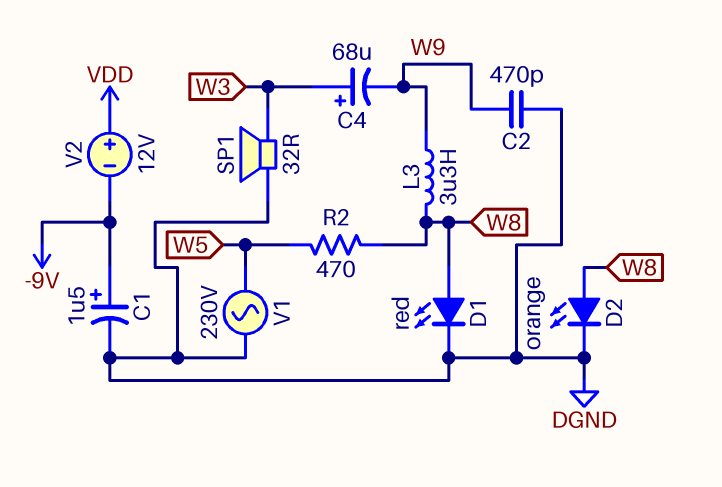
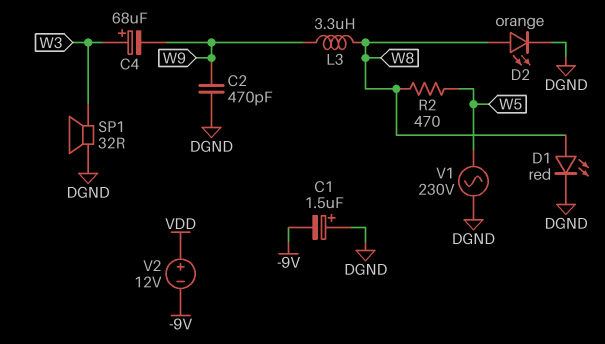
C1: 1.5uF (plus -9V, minus DGND) -> 1.5uF (plus DGND, minus -9V)

